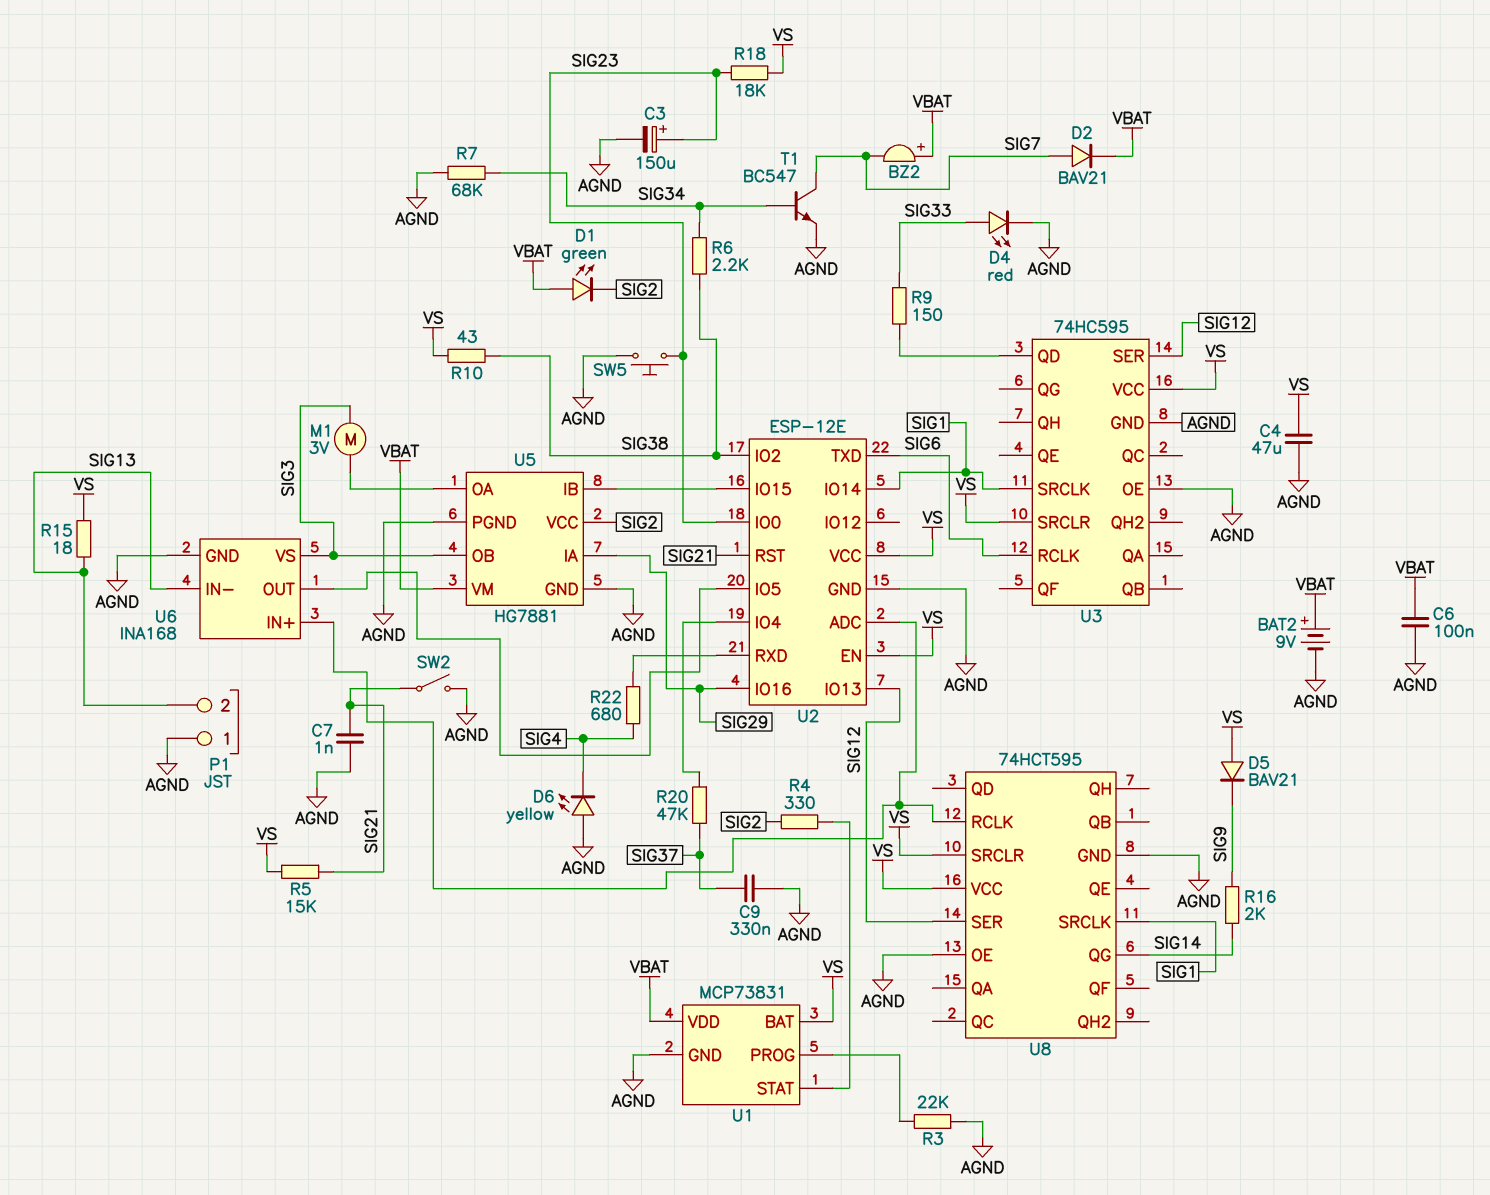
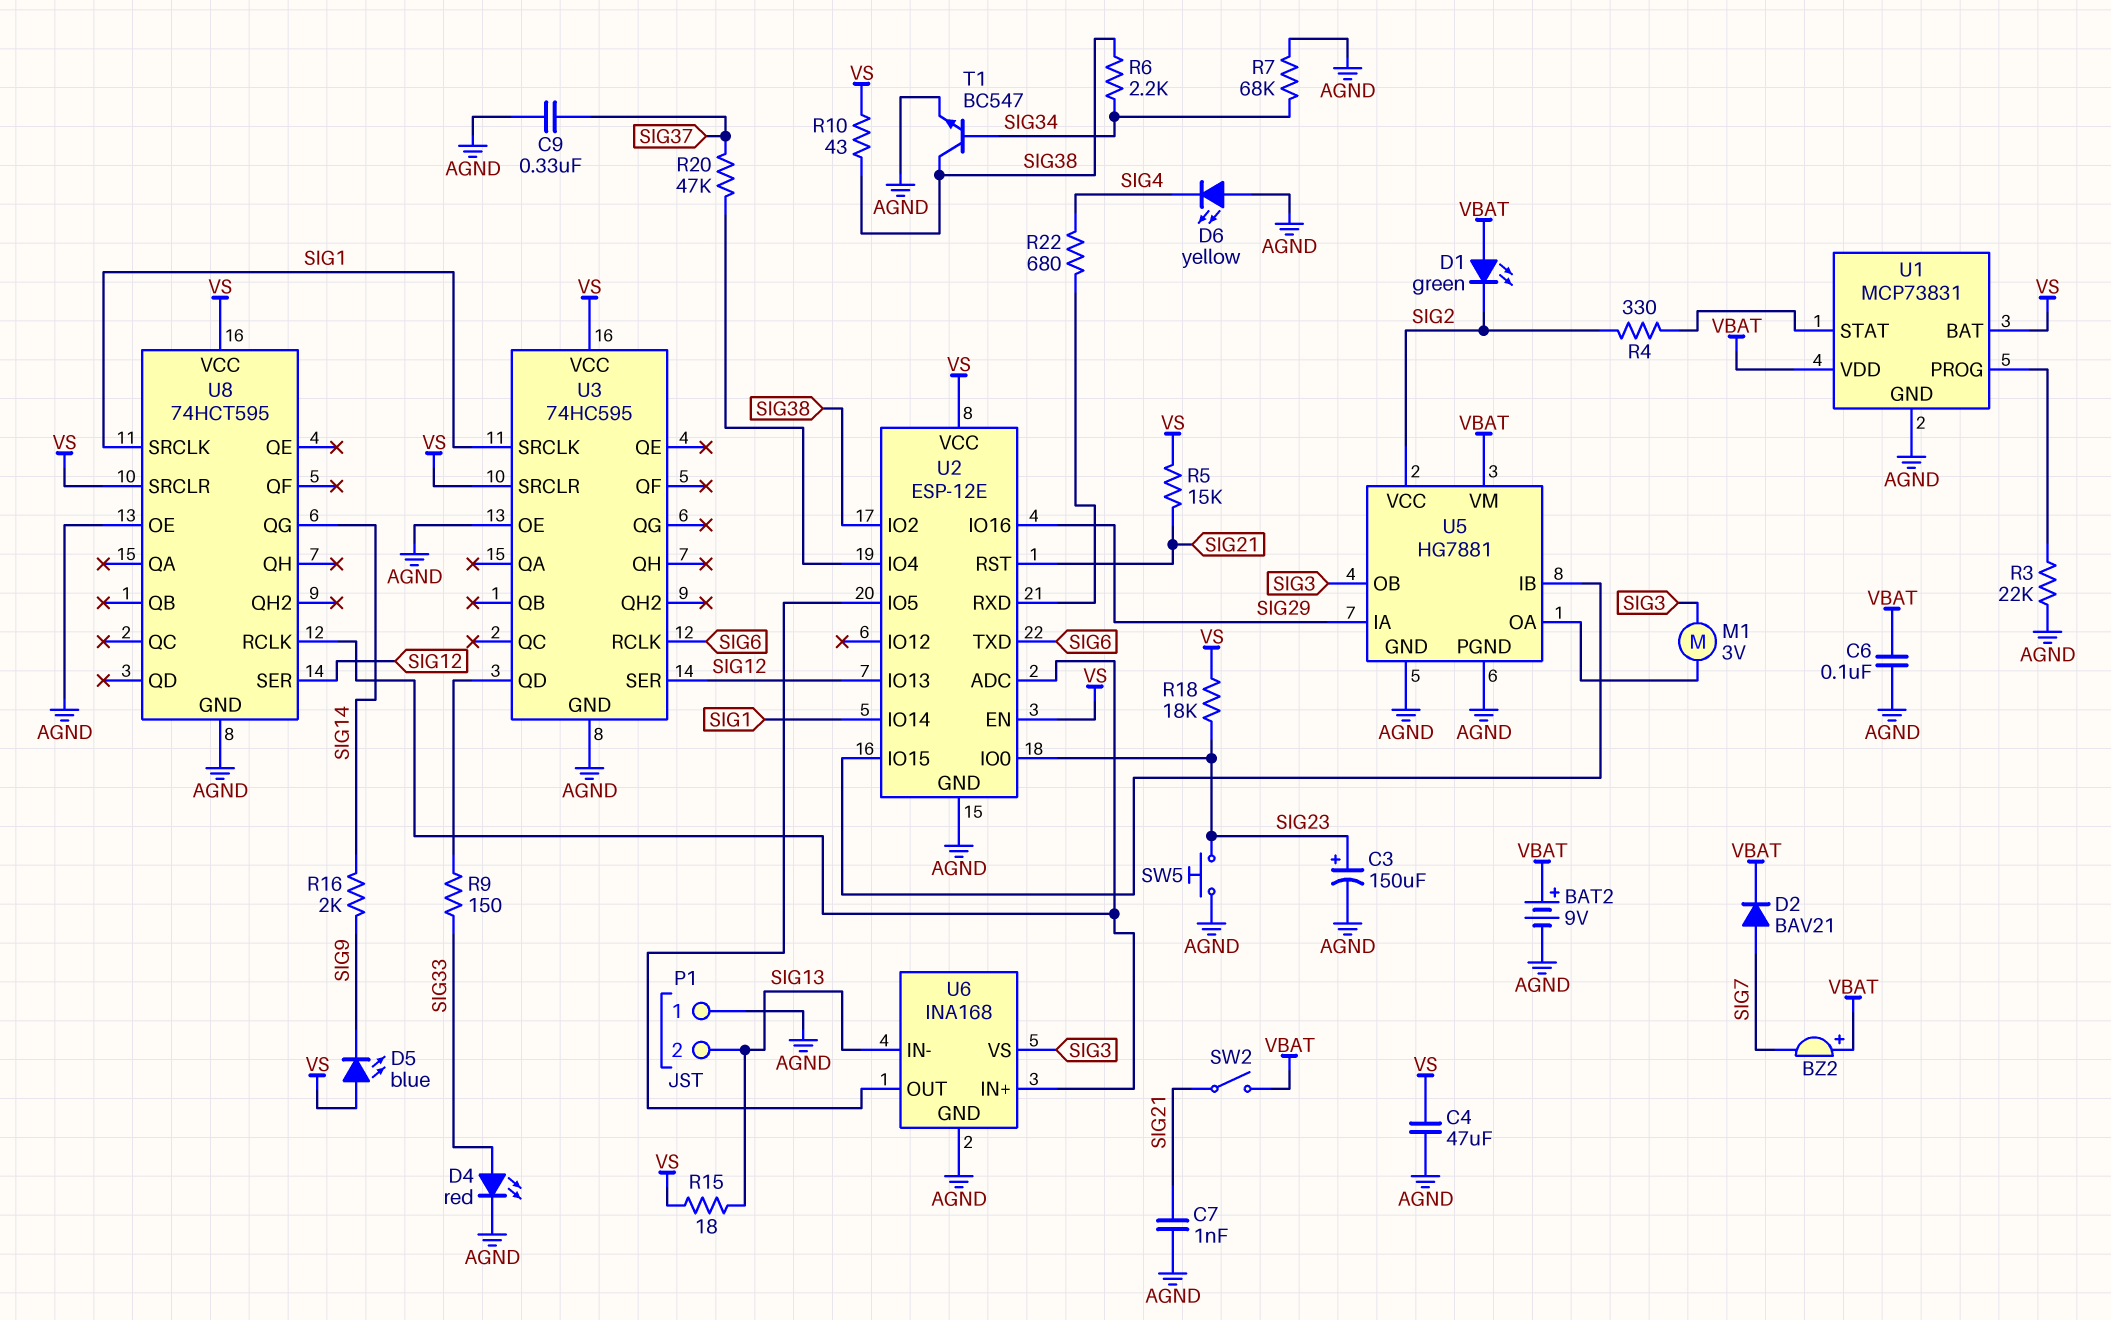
D5: diode BAV21 (A VS, K SIG9) -> LED blue (A VS, K SIG9)
SW2: switch (AGND, SIG21) -> switch (SIG21, VBAT)
T1: NPN BC547 (B SIG34, C SIG7, E AGND) -> NPN BC547 (B SIG34, C SIG38, E AGND)

